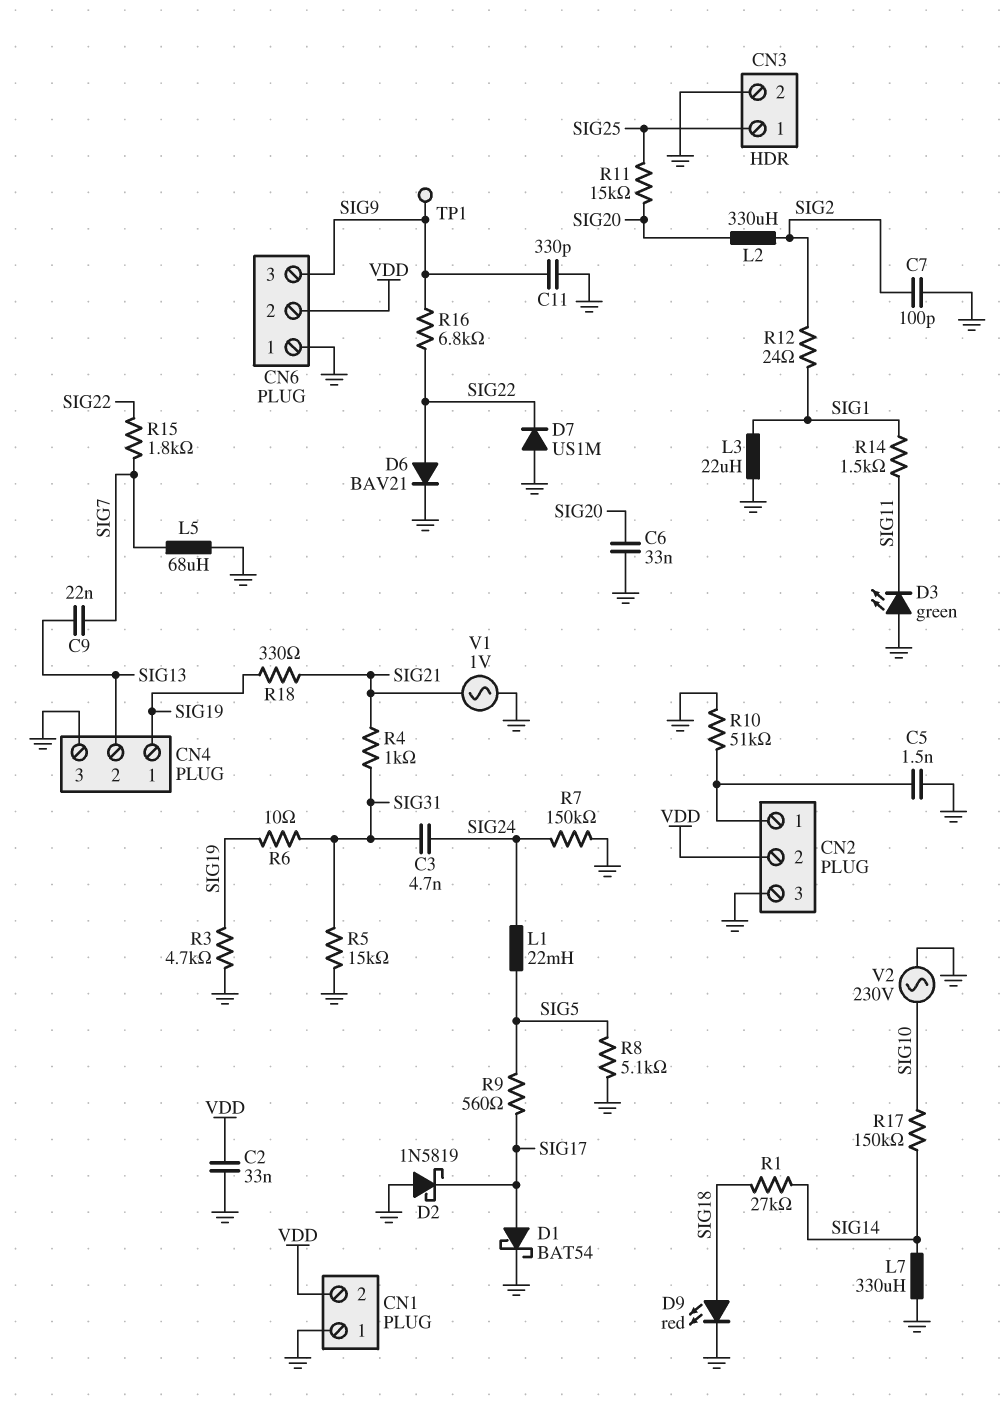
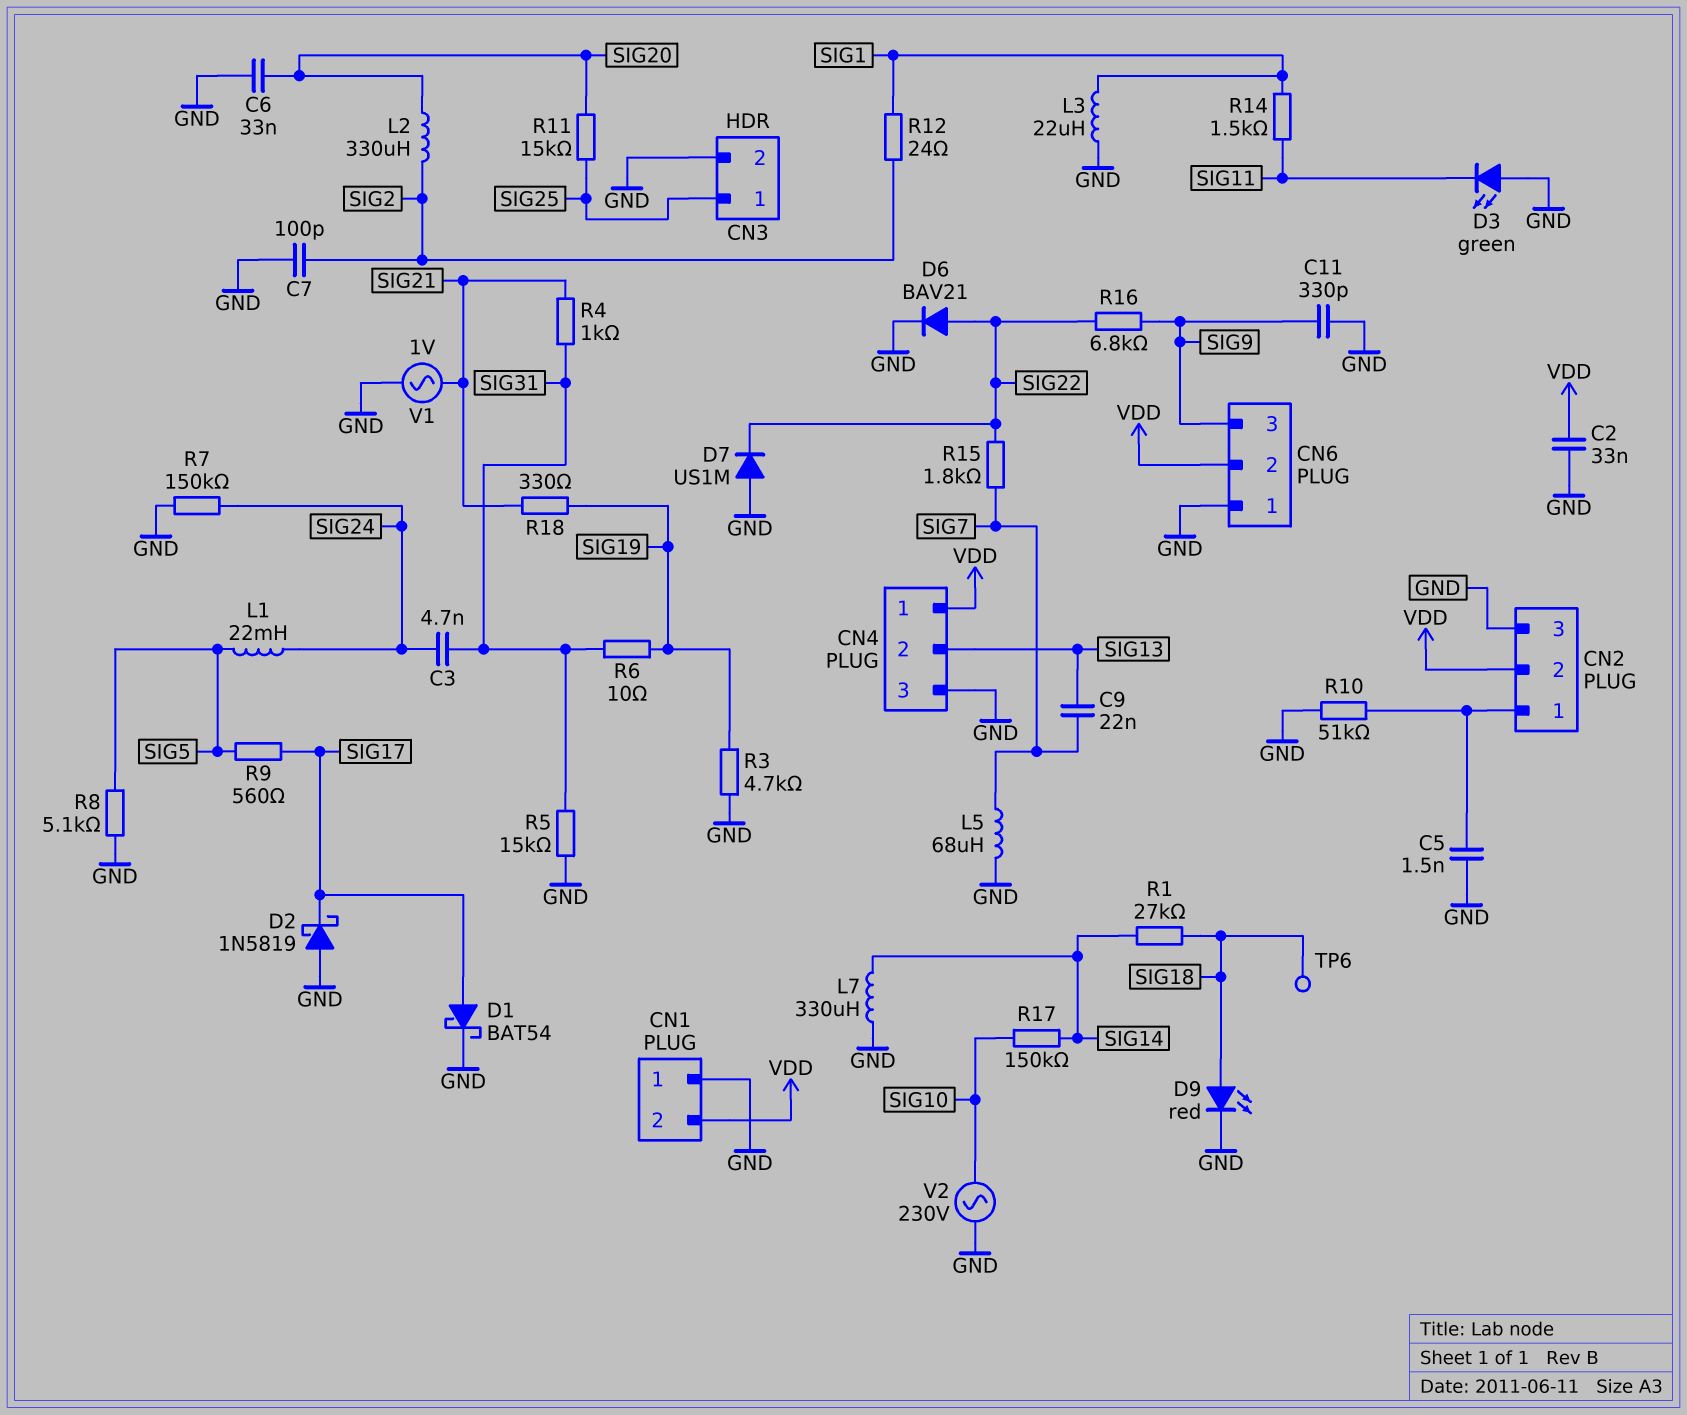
CN4 pin 1: SIG19 -> VDD
TP1: test point (SIG9) -> none
TP6: none -> test point (SIG18)

